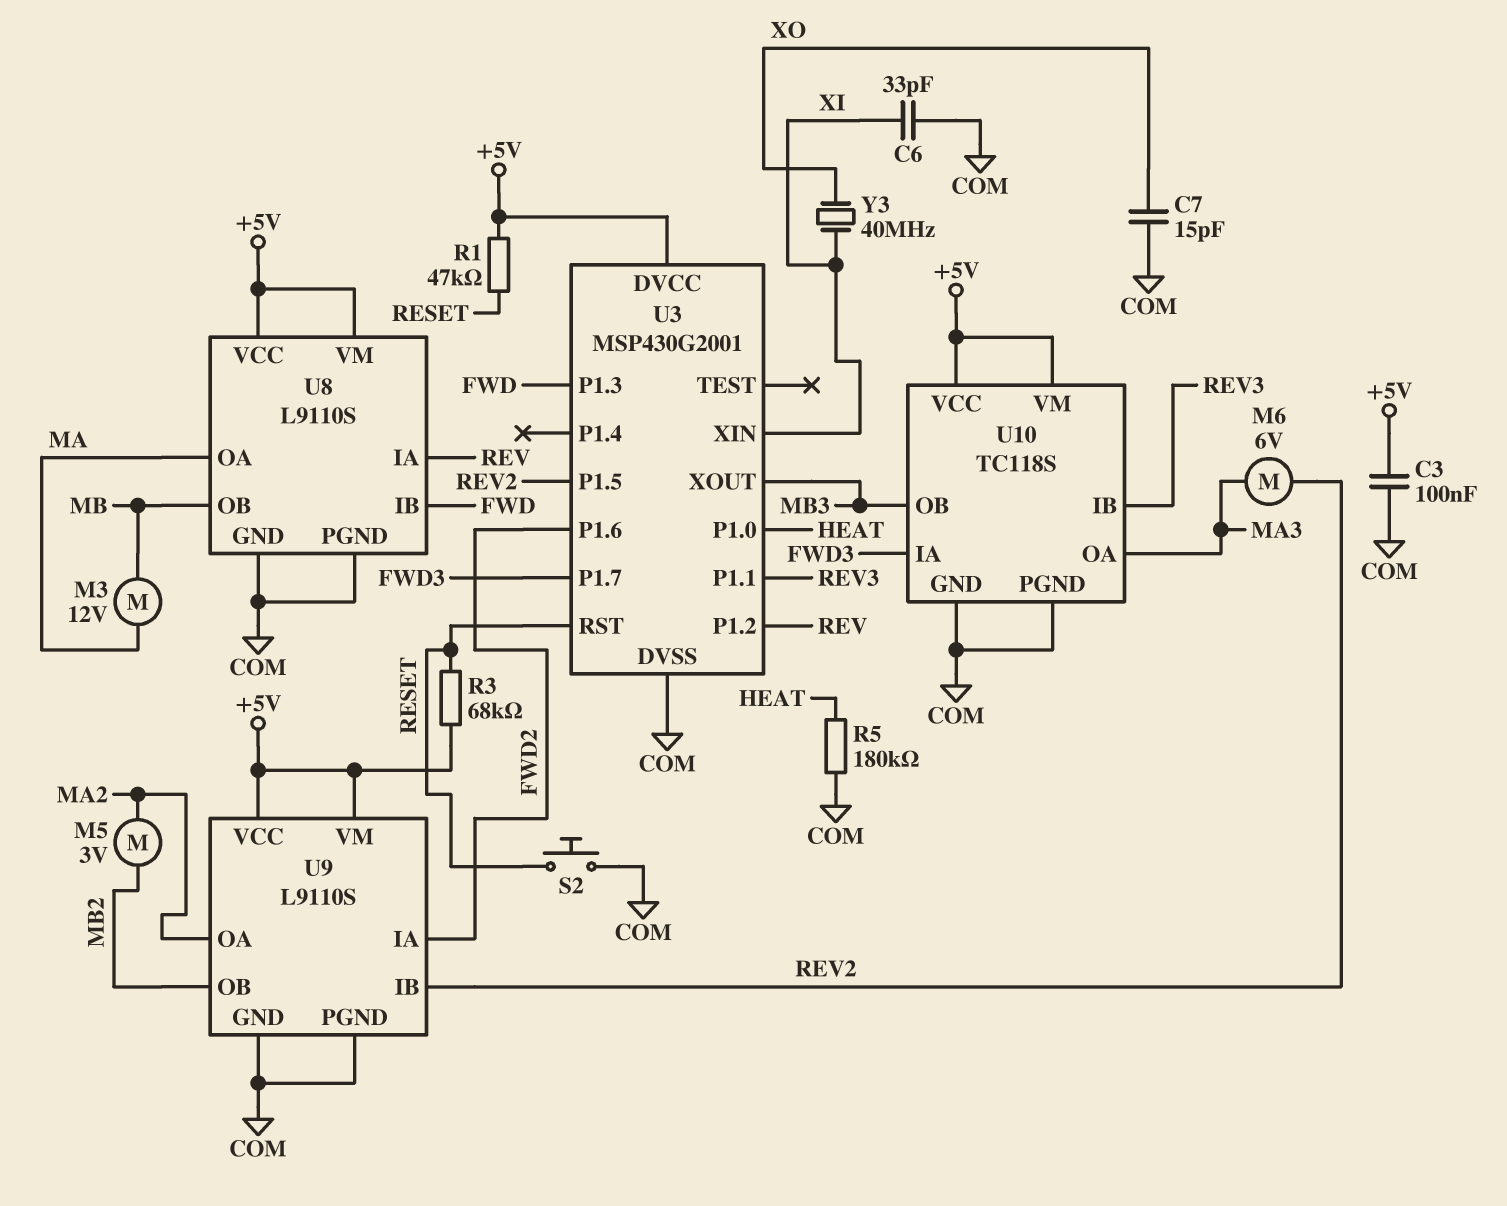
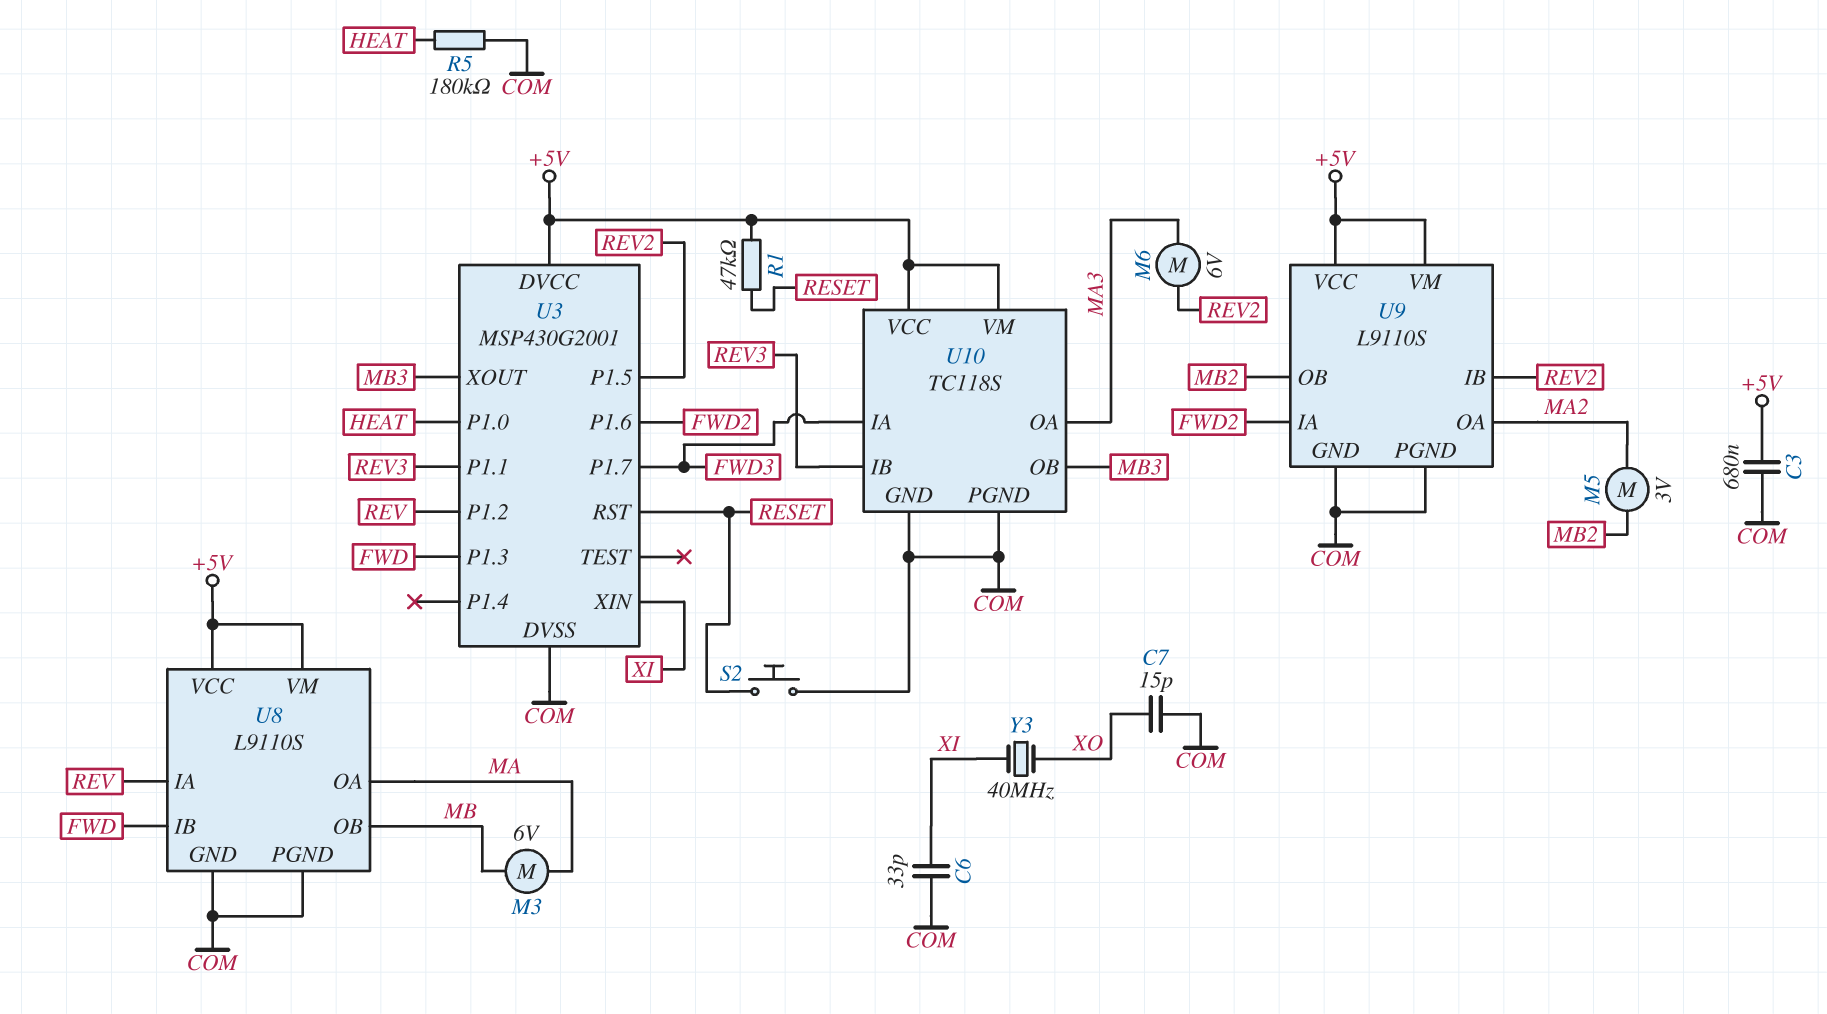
C3: 100nF (+5V, COM) -> 680nF (+5V, COM)
M3: motor 12V (MA, MB) -> motor 6V (MA, MB)
R3: 68k (+5V, RESET) -> none

